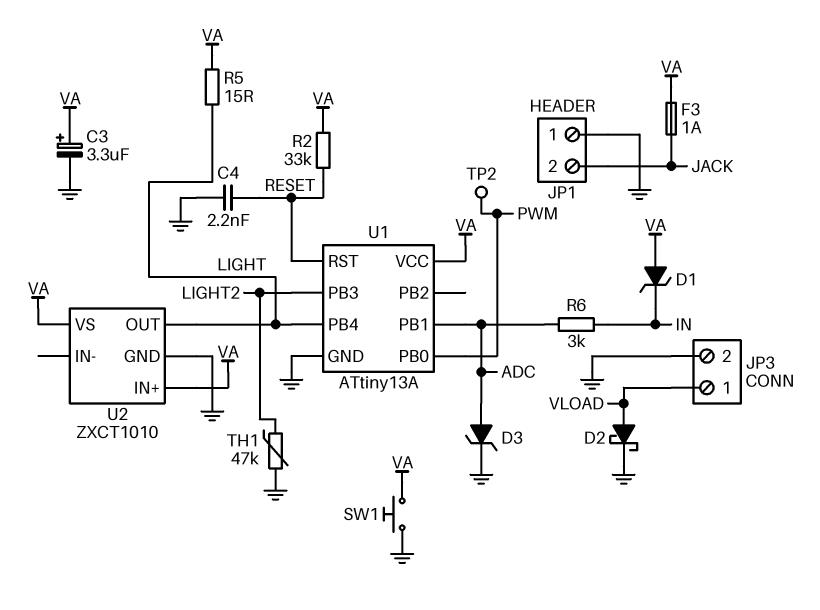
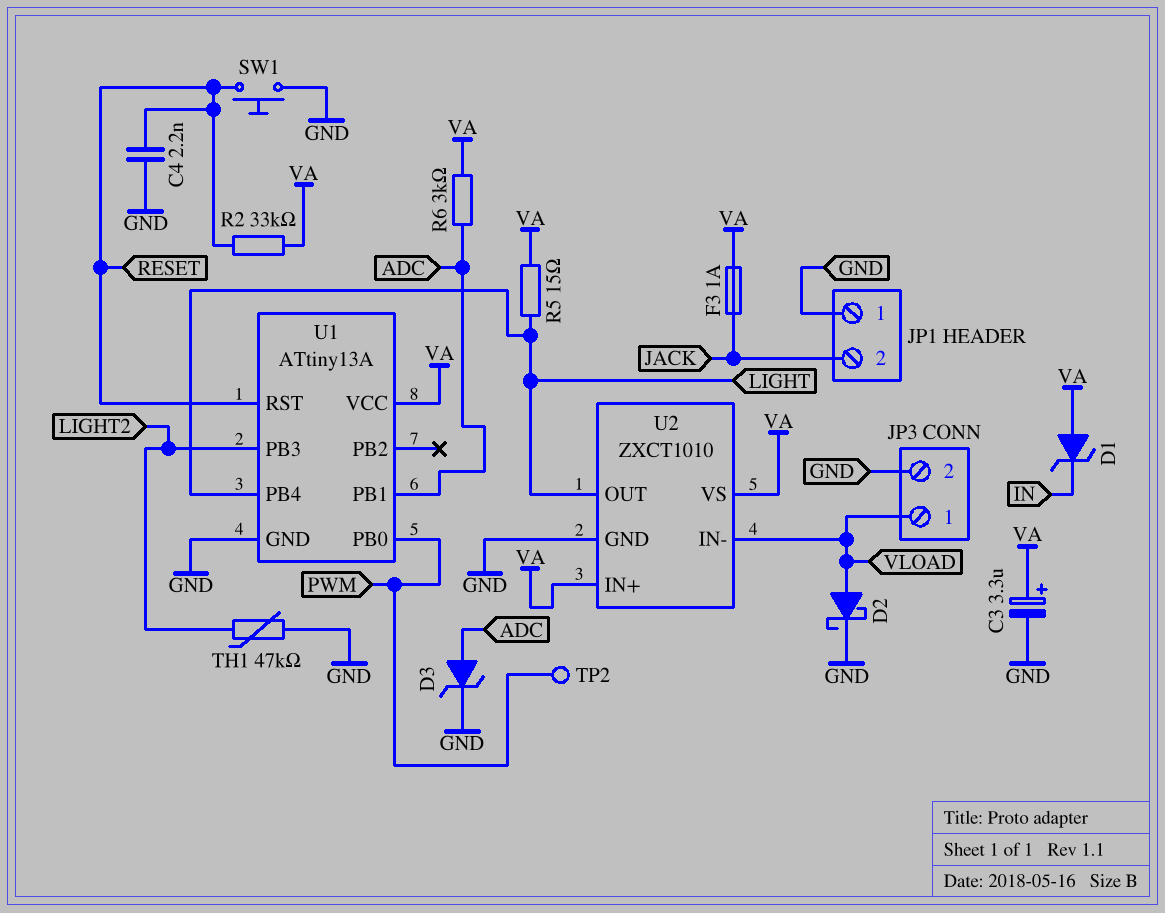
R6: 3k (ADC, IN) -> 3k (ADC, VA)
SW1: button (GND, VA) -> button (GND, RESET)
U2 pin IN-: none -> VLOAD

